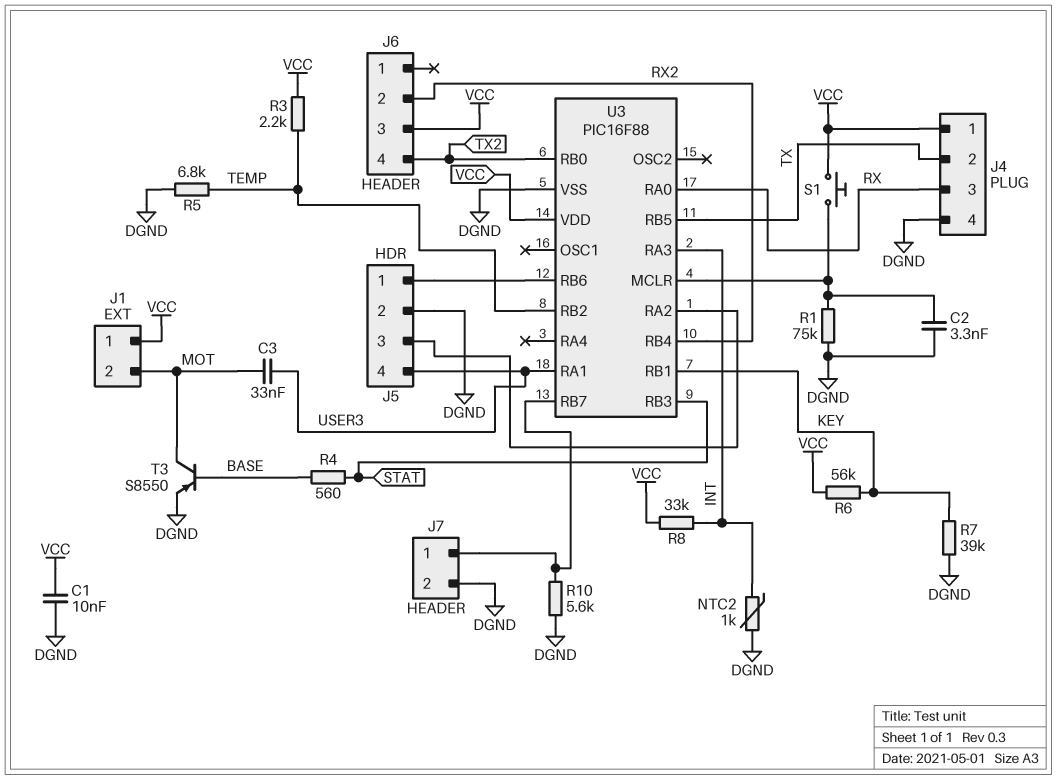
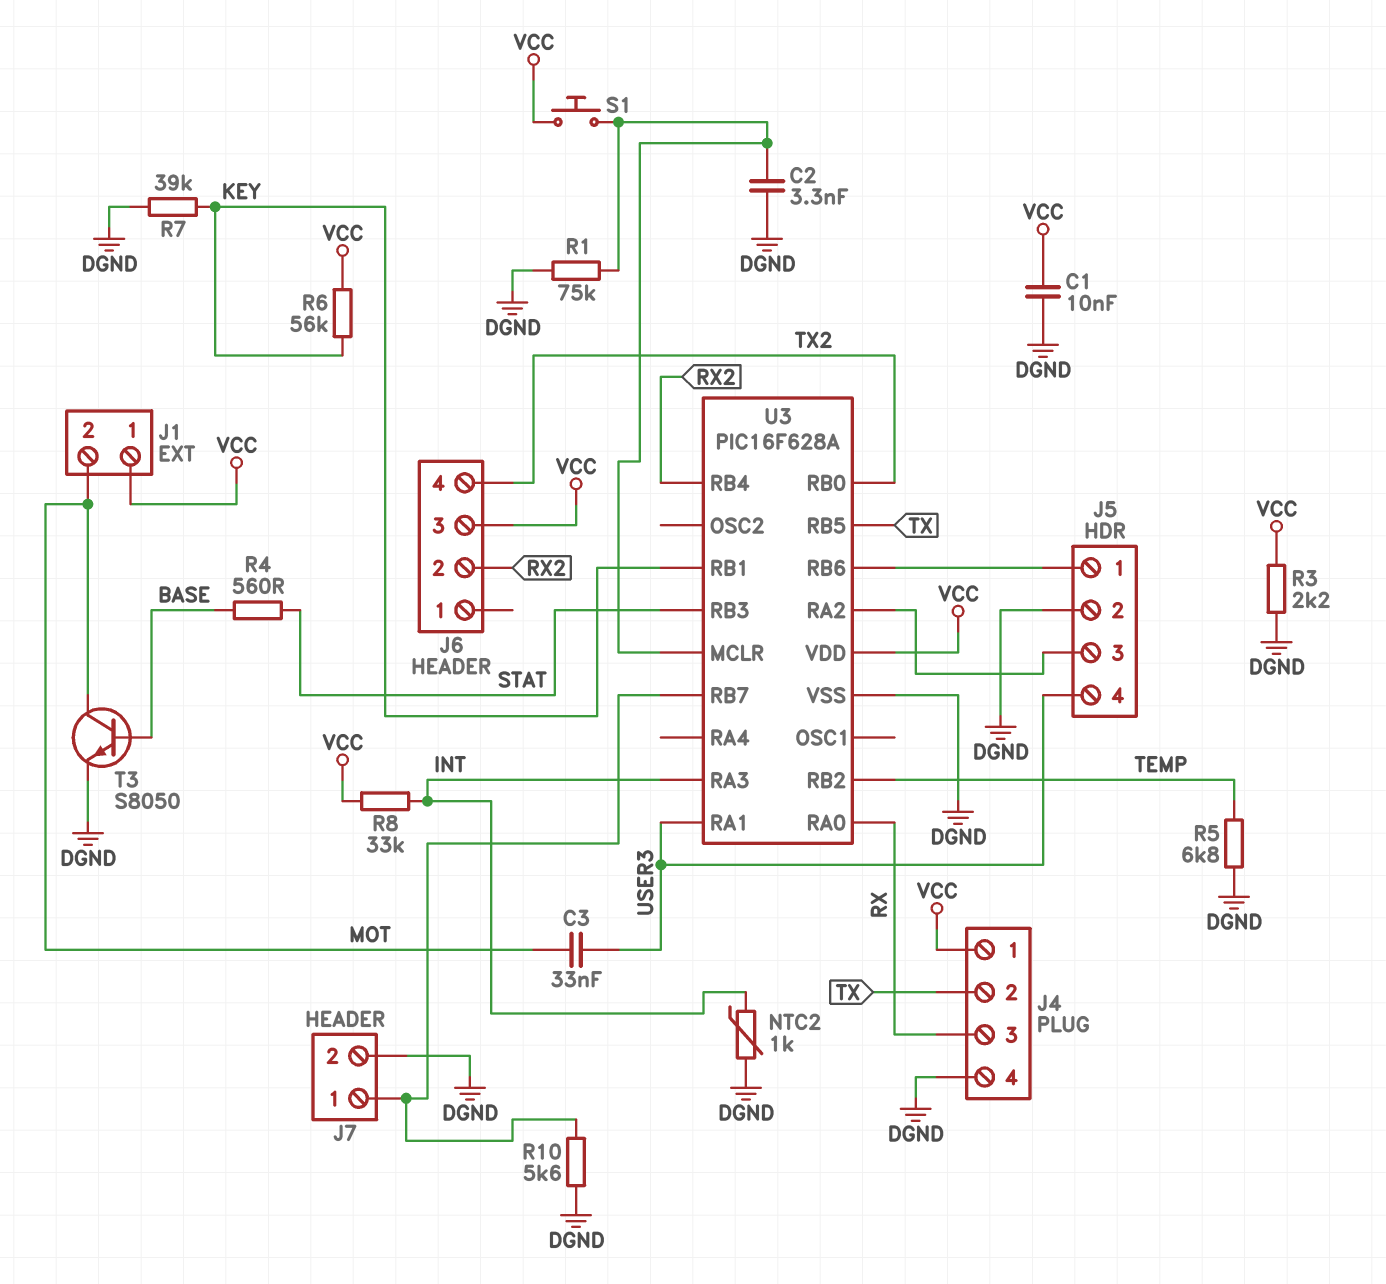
R3: 2.2k (TEMP, VCC) -> 2.2k (DGND, VCC)
T3: PNP S8550 (B BASE, C MOT, E DGND) -> NPN S8050 (B BASE, C MOT, E DGND)
U3: PIC16F88 -> PIC16F628A

